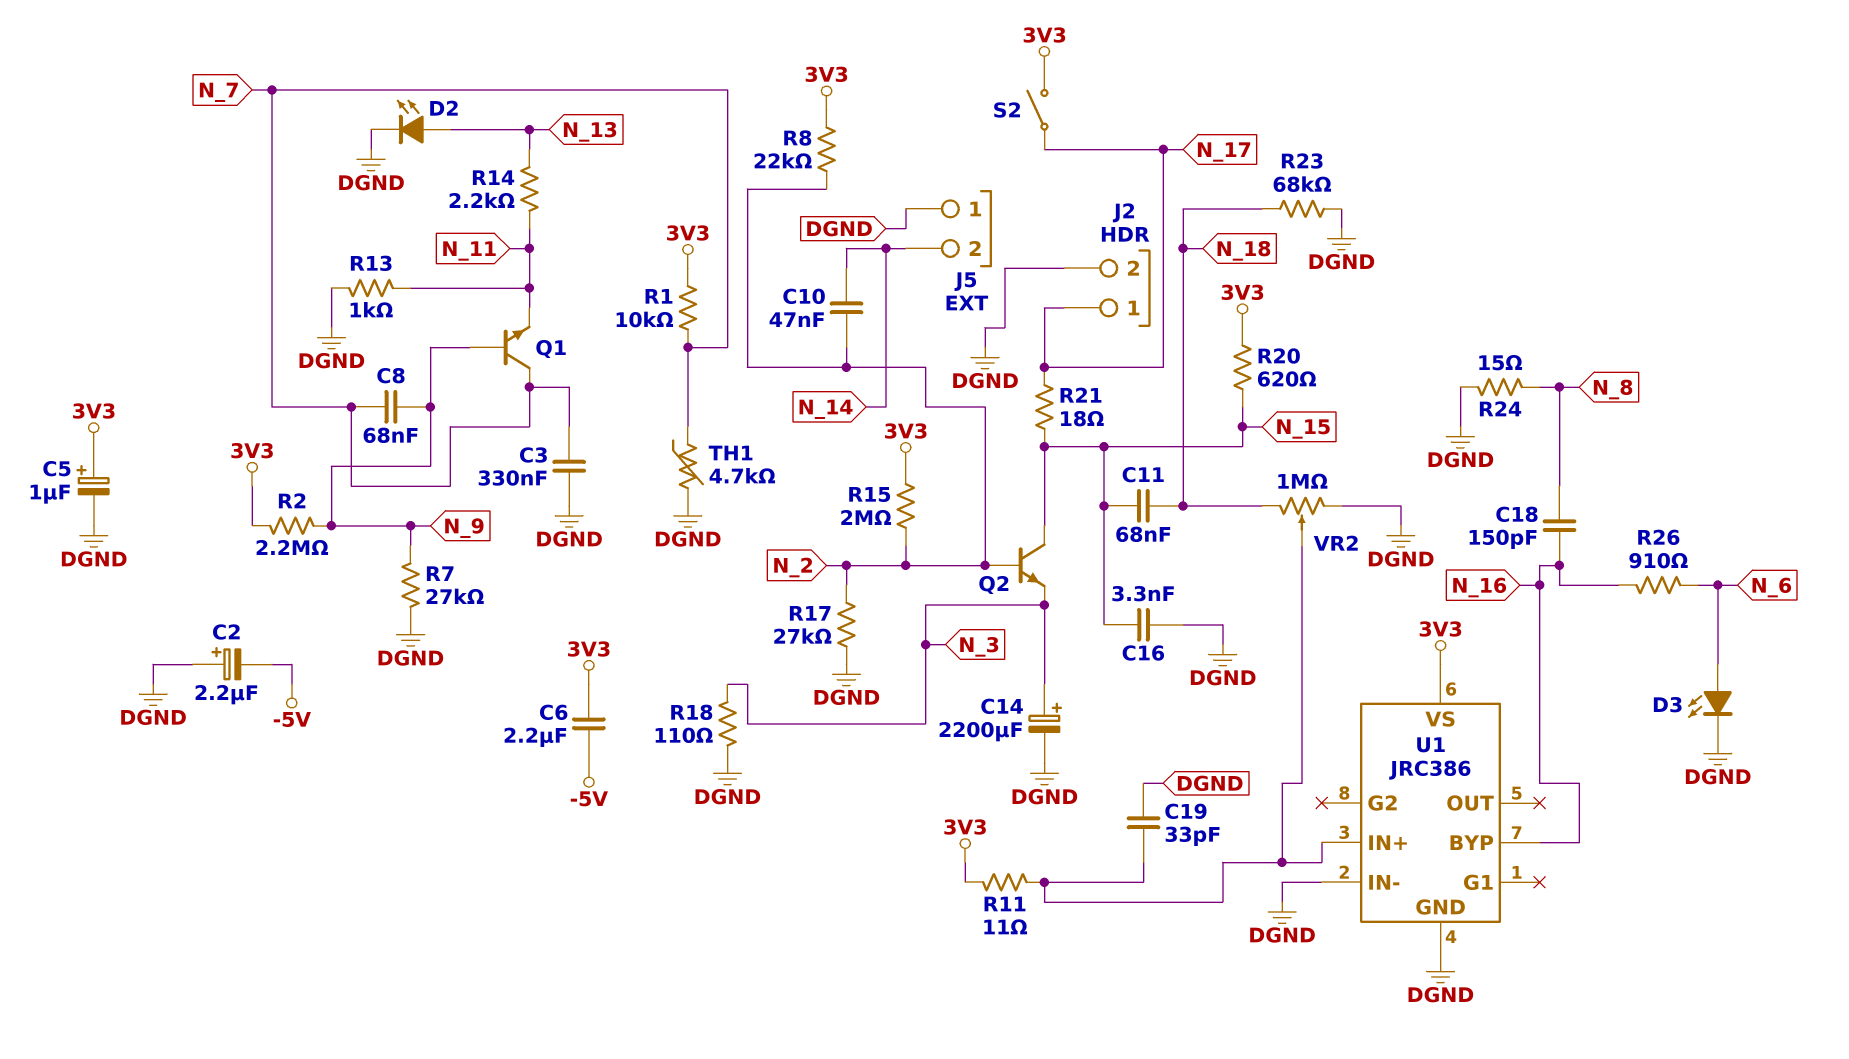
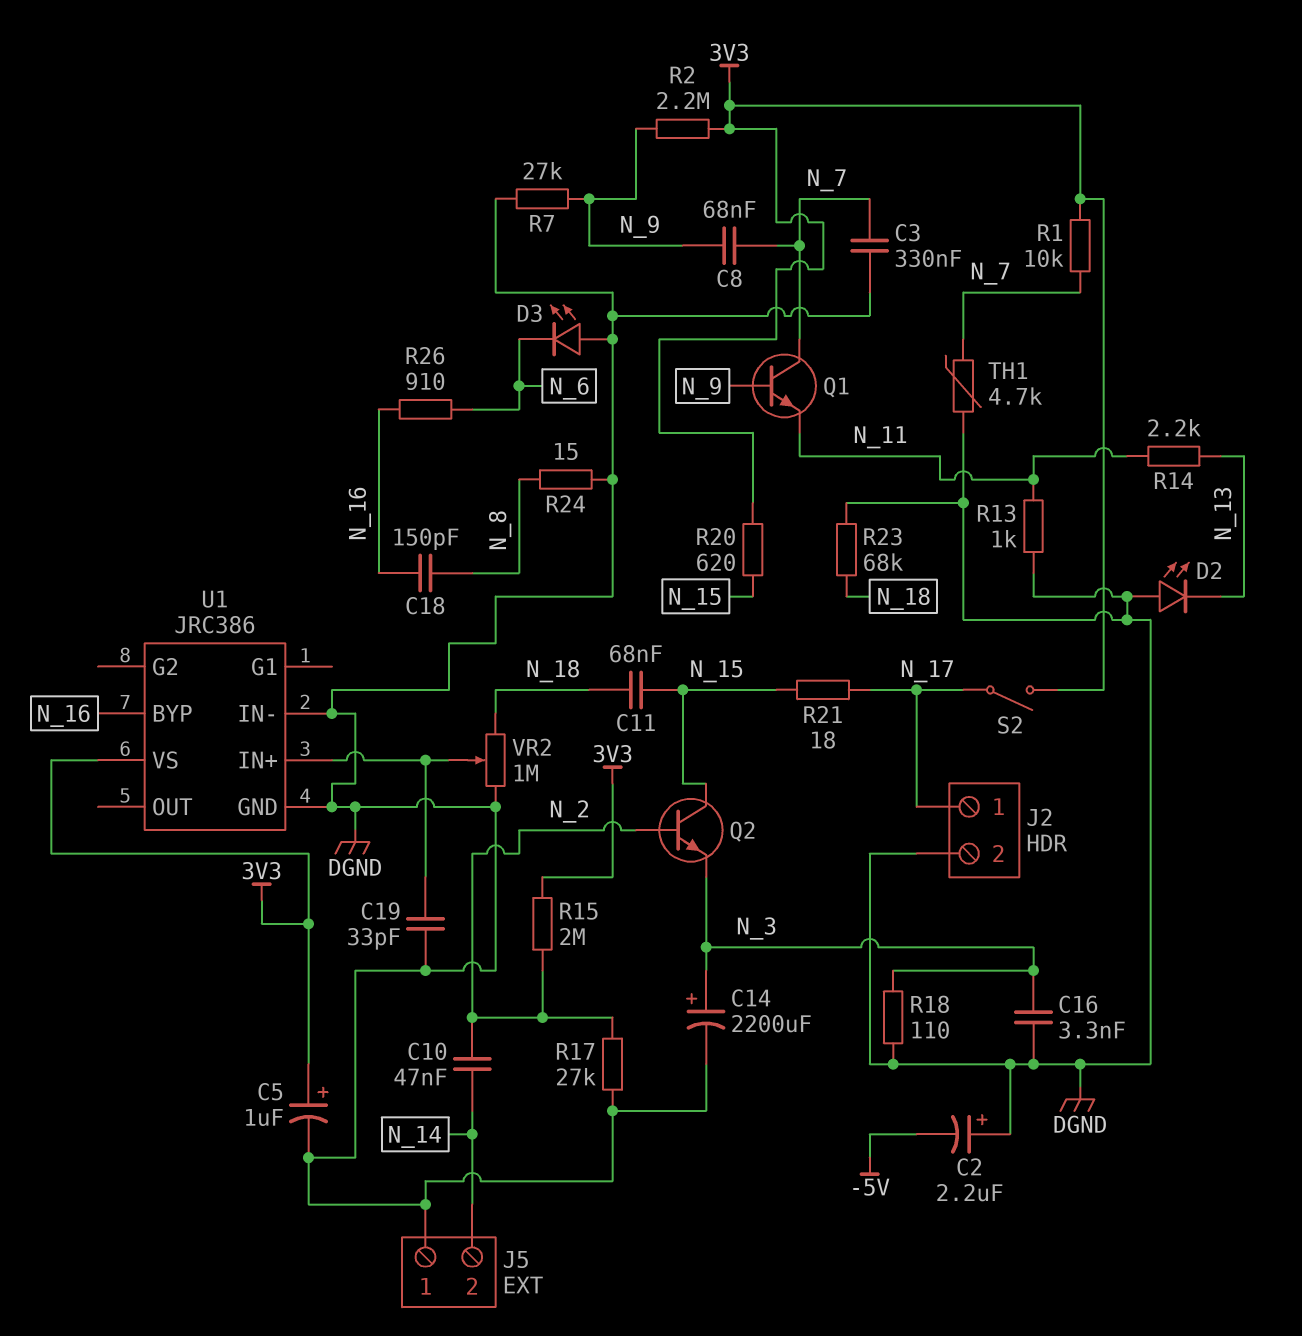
C6: 2.2uF (-5V, 3V3) -> none
C16: 3.3nF (DGND, N_15) -> 3.3nF (DGND, N_3)
D2: LED (A N_13, K DGND) -> LED (A DGND, K N_13)
D3: LED (A N_6, K DGND) -> LED (A DGND, K N_6)
R8: 22k (3V3, N_2) -> none
R11: 11 (3V3, U1/IN+) -> none

